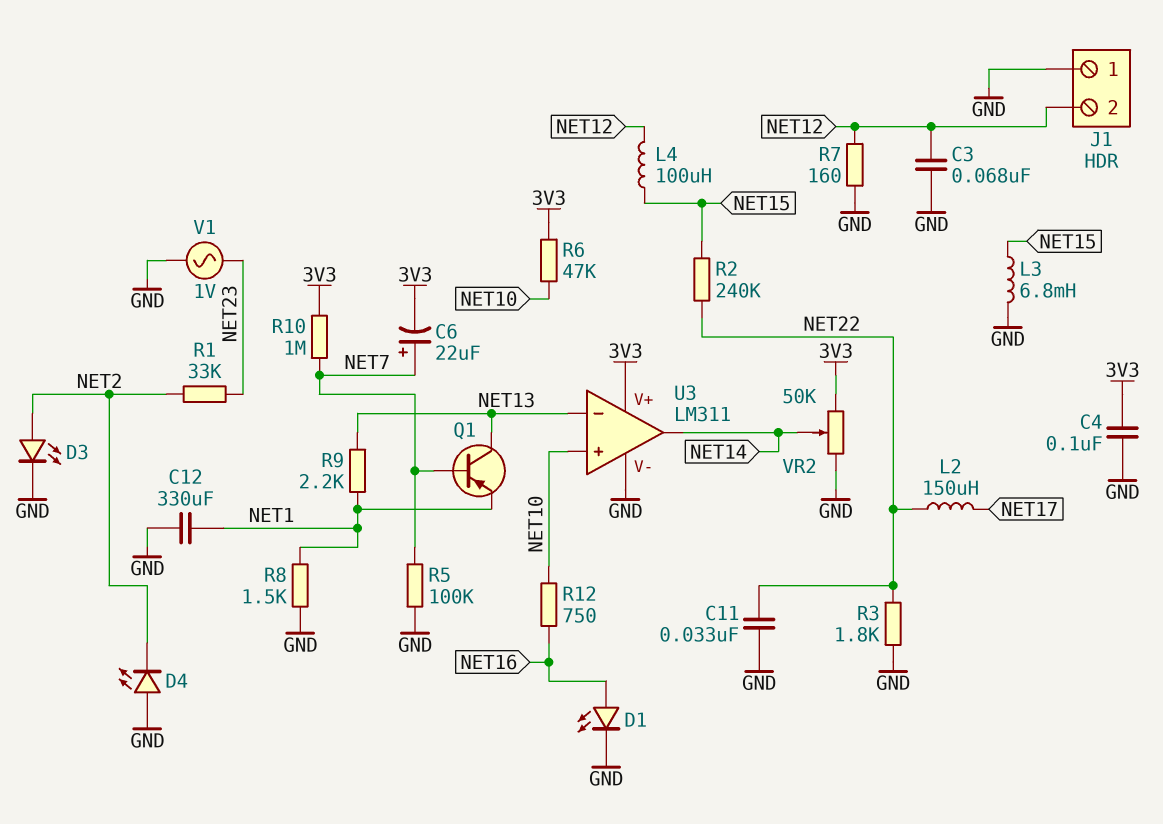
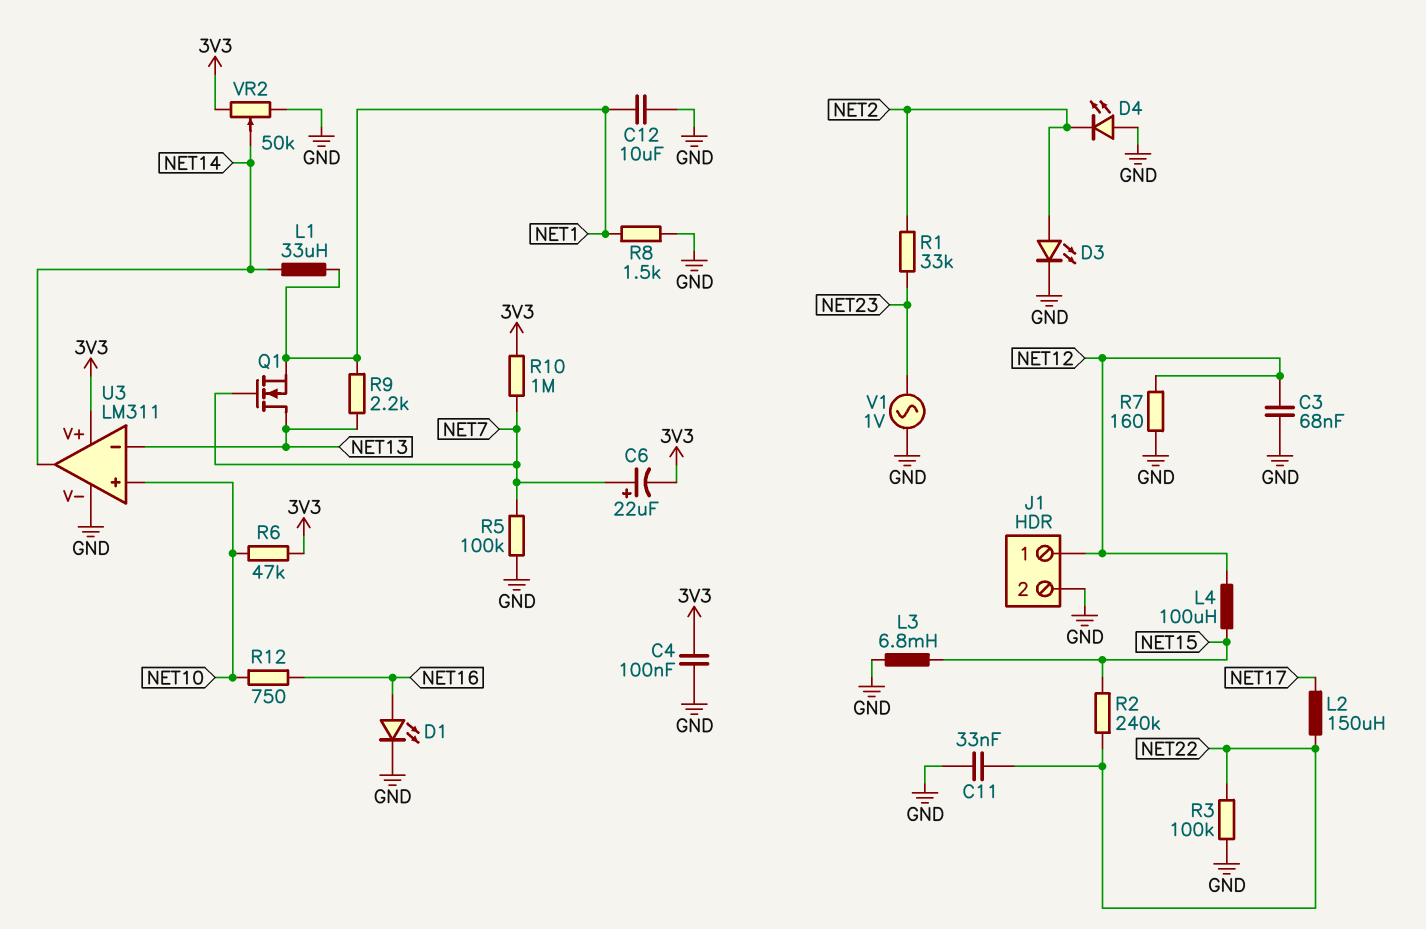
C12: 330uF (GND, NET1) -> 10uF (GND, NET1)
J1 pin 1: GND -> NET12
J1 pin 2: NET12 -> GND
L1: none -> 33uH (NET1, NET14)
Q1: PNP (B NET7, C NET13, E NET1) -> NMOS (G NET7, D NET13, S NET1)
R3: 1.8k (GND, NET22) -> 100k (GND, NET22)

